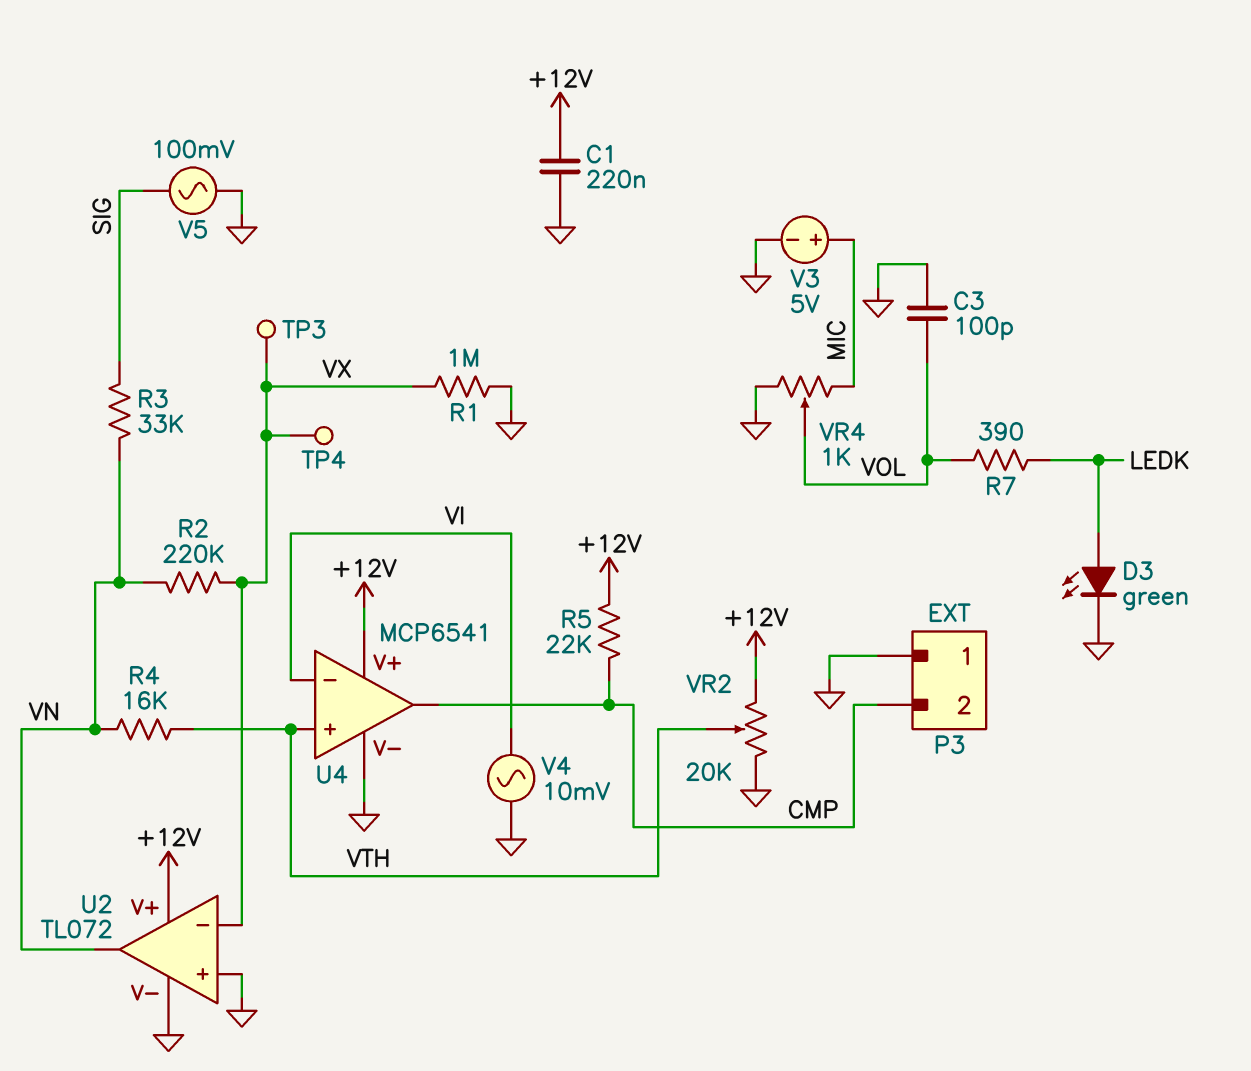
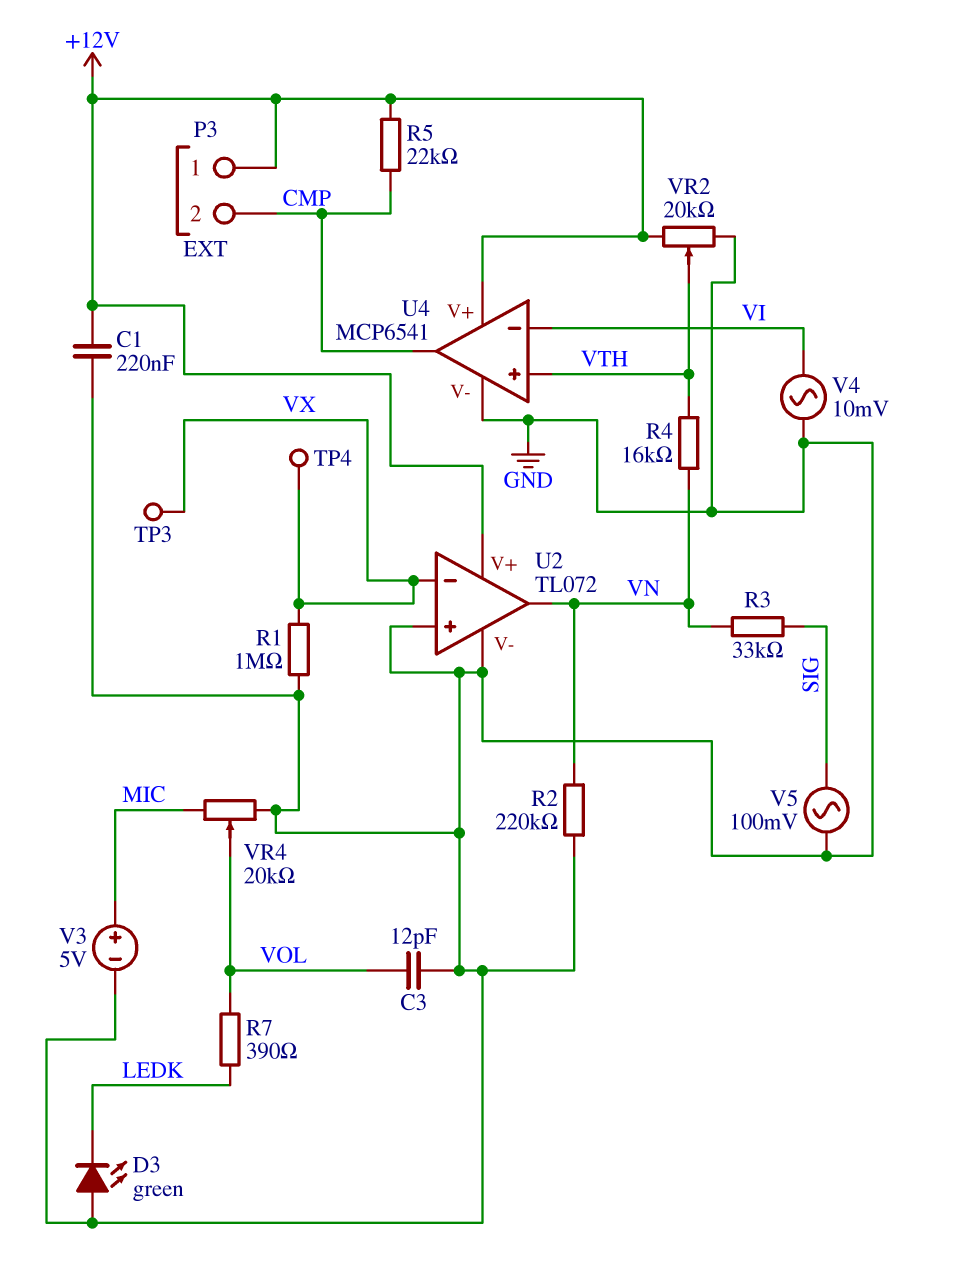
C3: 100pF (GND, VOL) -> 12pF (GND, VOL)
D3: LED green (A LEDK, K GND) -> LED green (A GND, K LEDK)
P3 pin 1: GND -> +12V
R2: 220k (VN, VX) -> 220k (GND, VN)
VR4: 1k (GND, MIC, wiper VOL) -> 20k (GND, MIC, wiper VOL)

